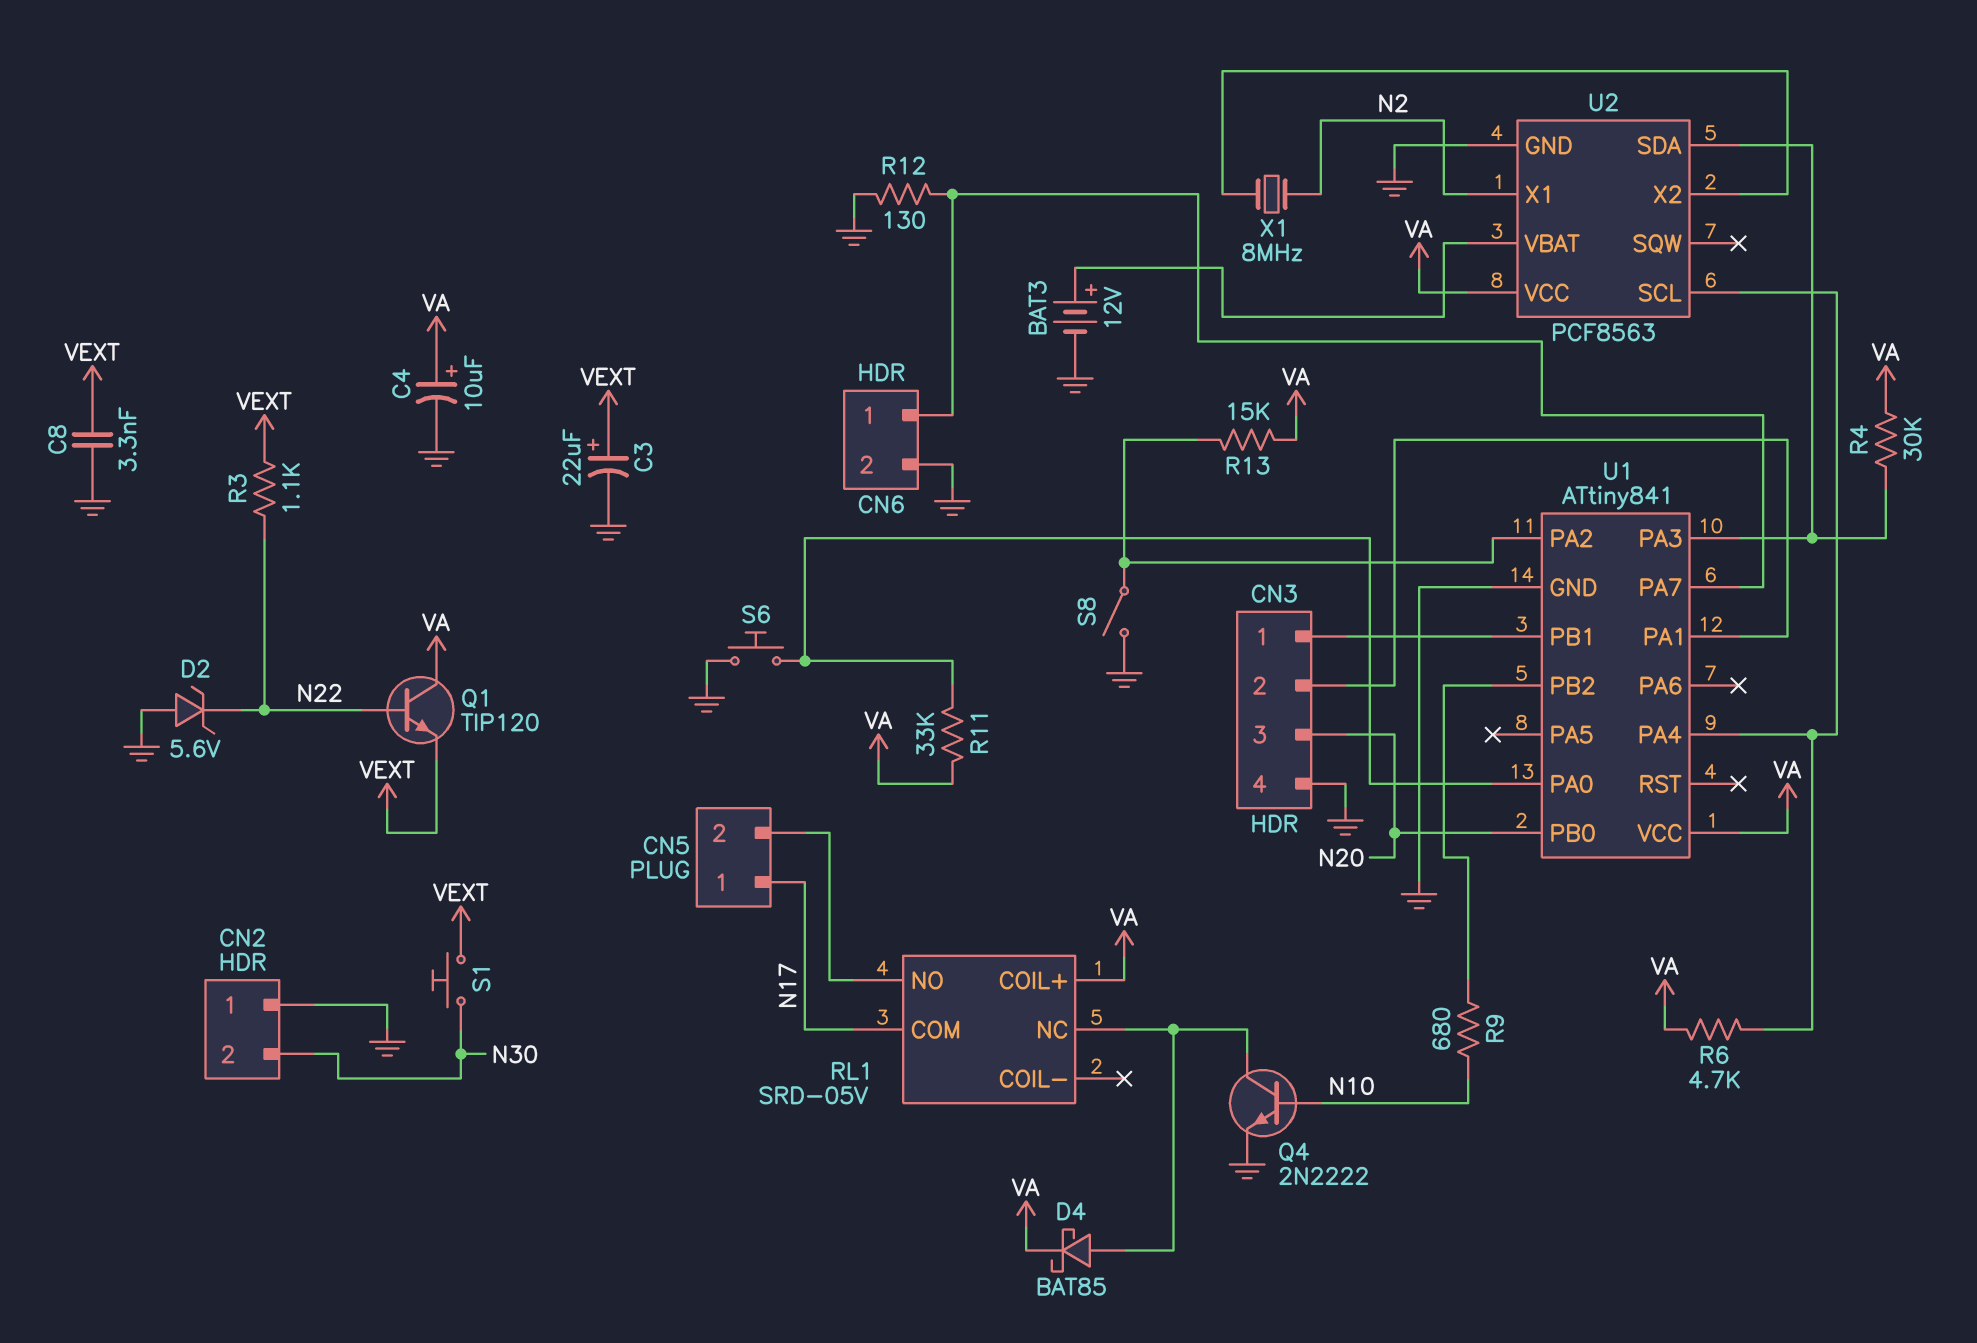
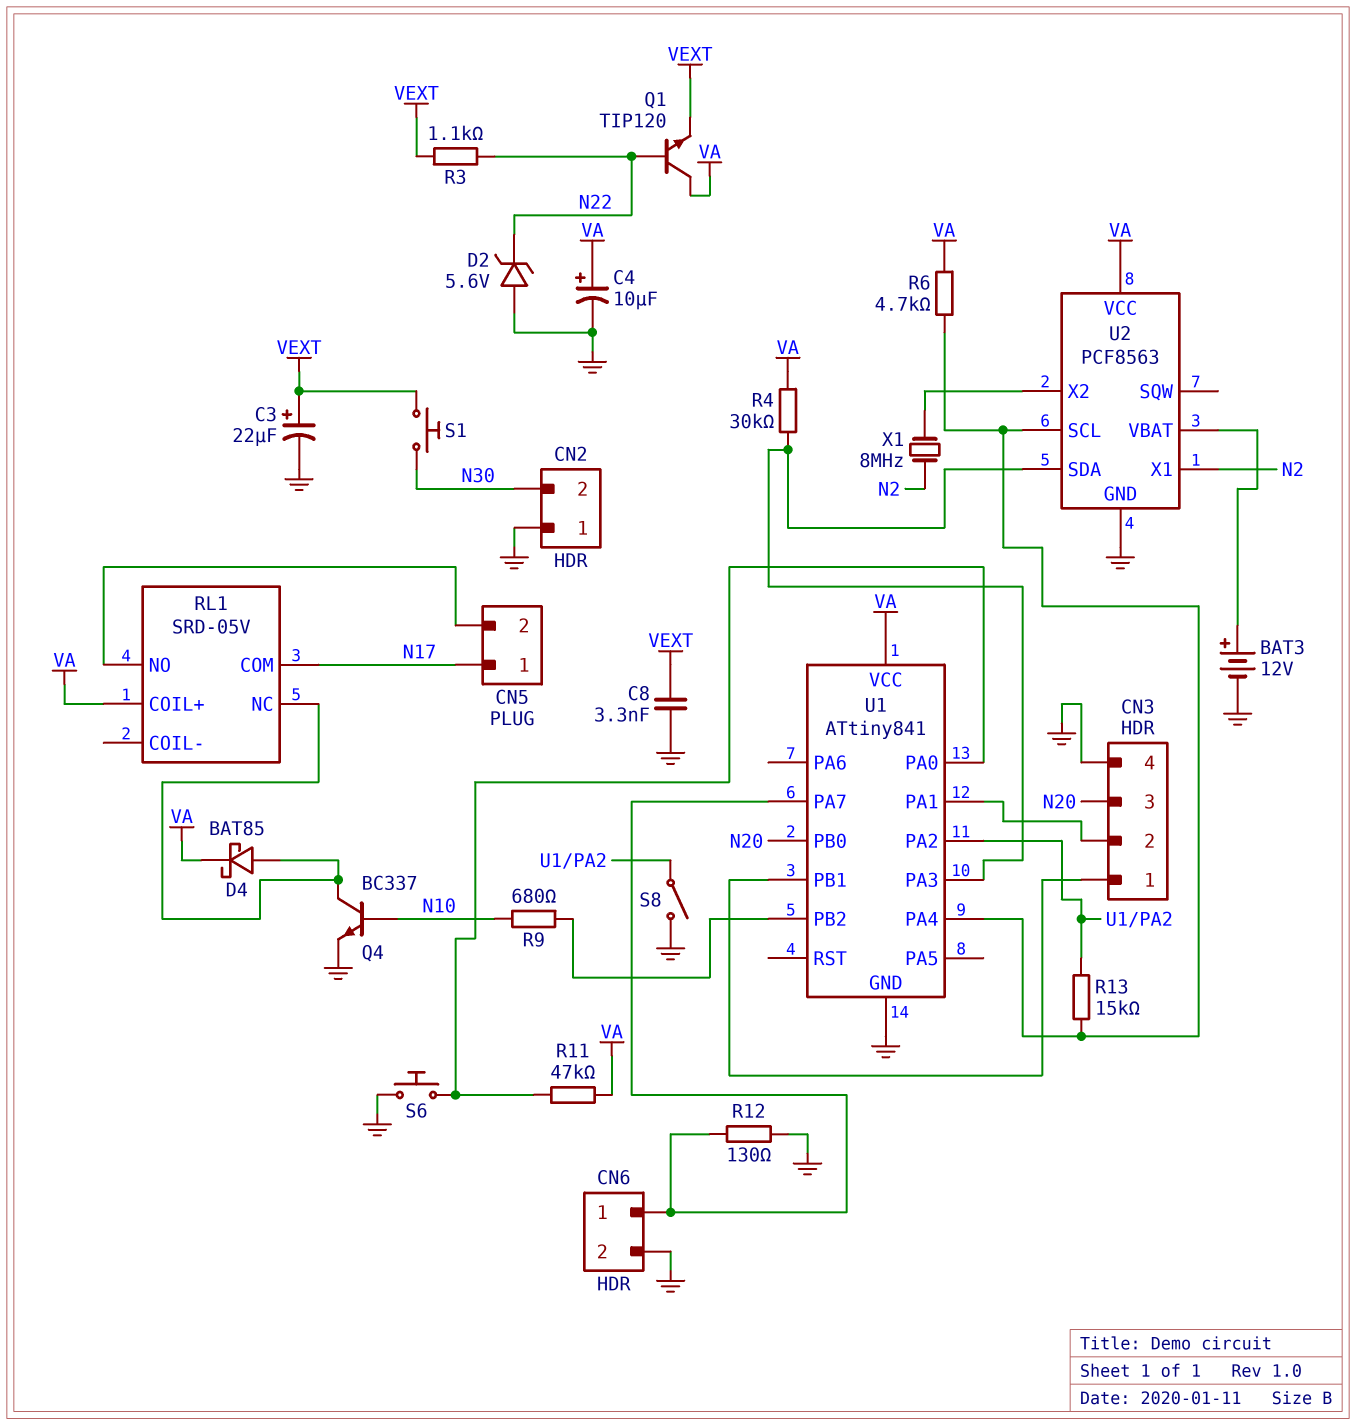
Q4: NPN 2N2222 (B N10, C RL1/NC, E GND) -> NPN BC337 (B N10, C RL1/NC, E GND)
R11: 33k (U1/PA0, VA) -> 47k (U1/PA0, VA)
R13: 15k (U1/PA2, VA) -> 15k (U1/PA2, U1/PA4)

